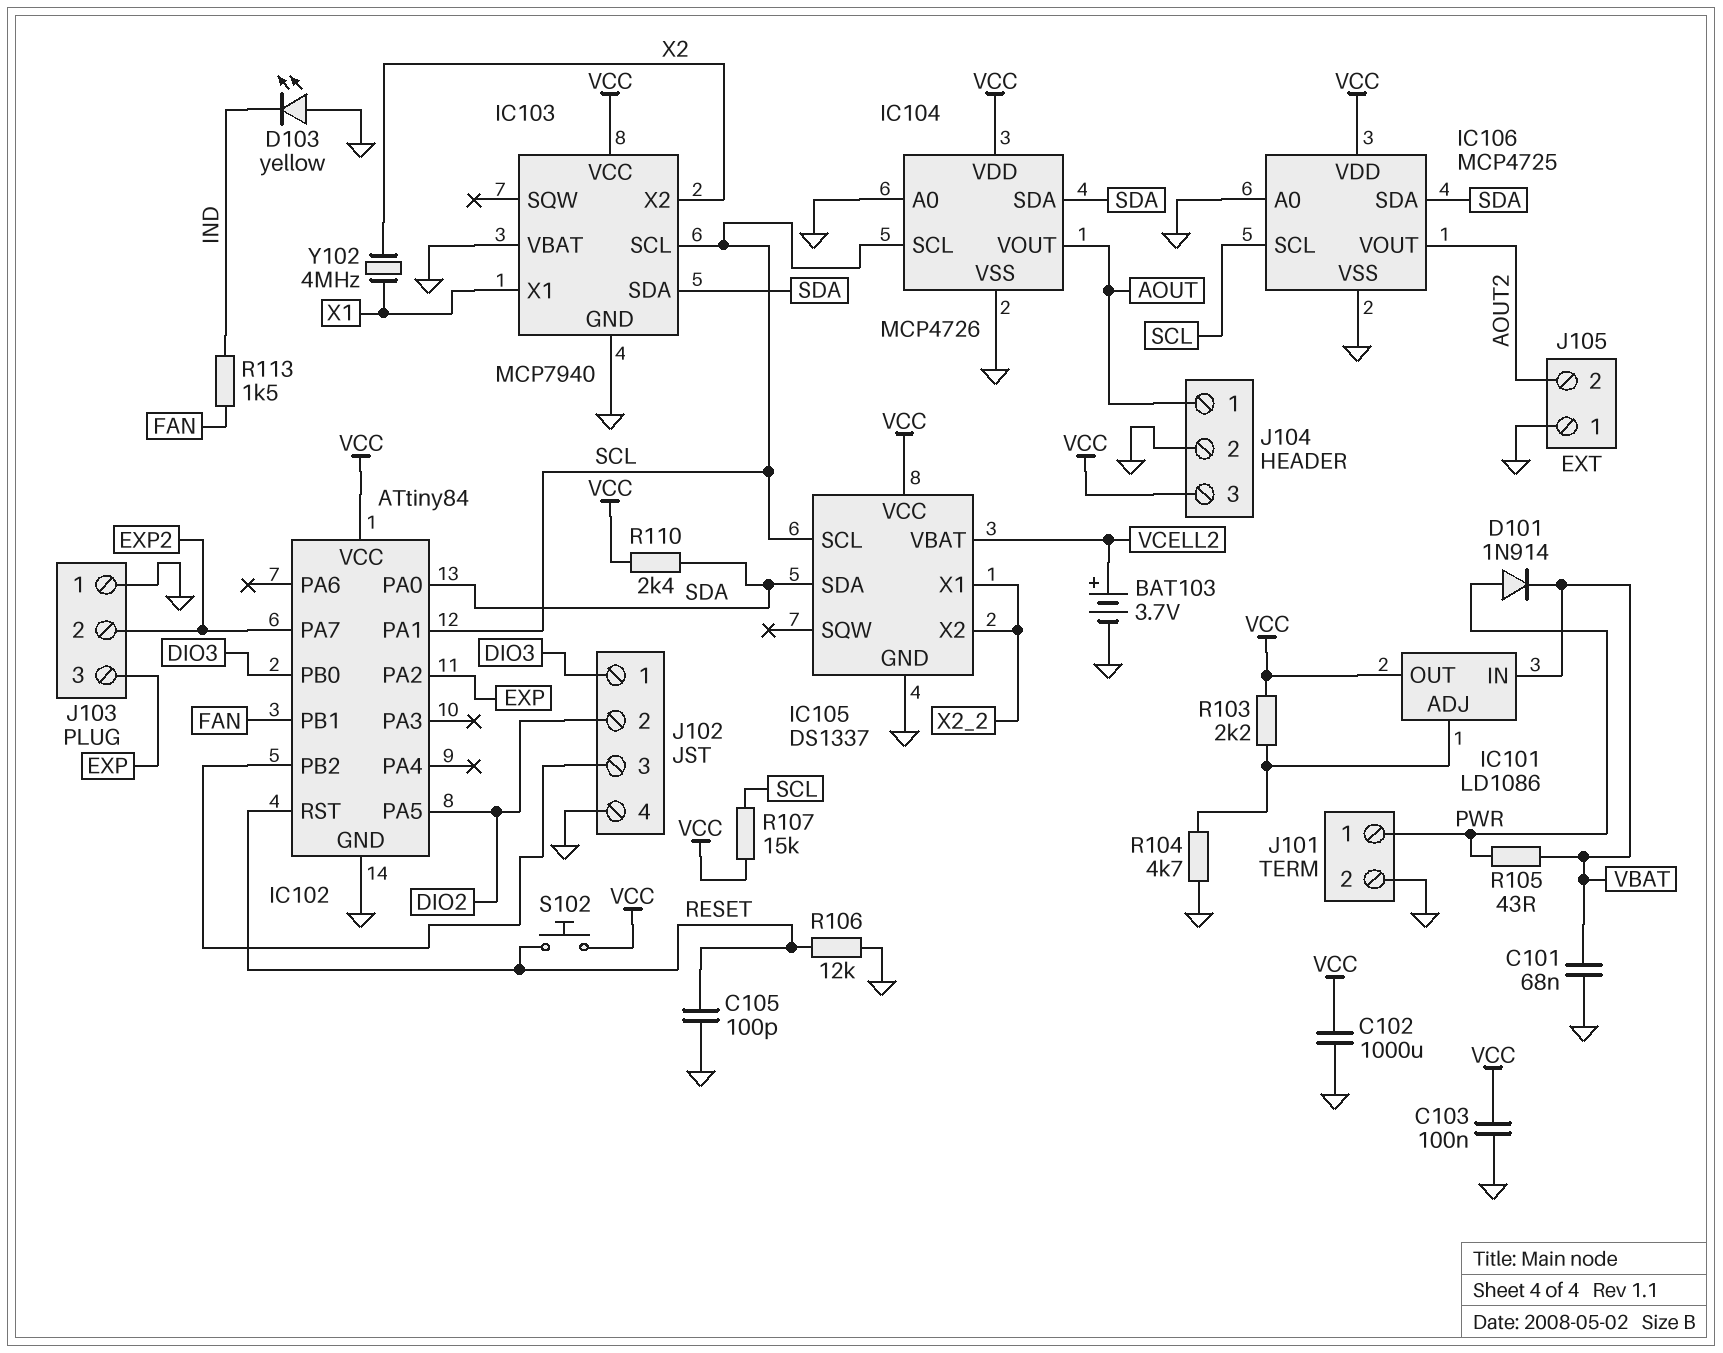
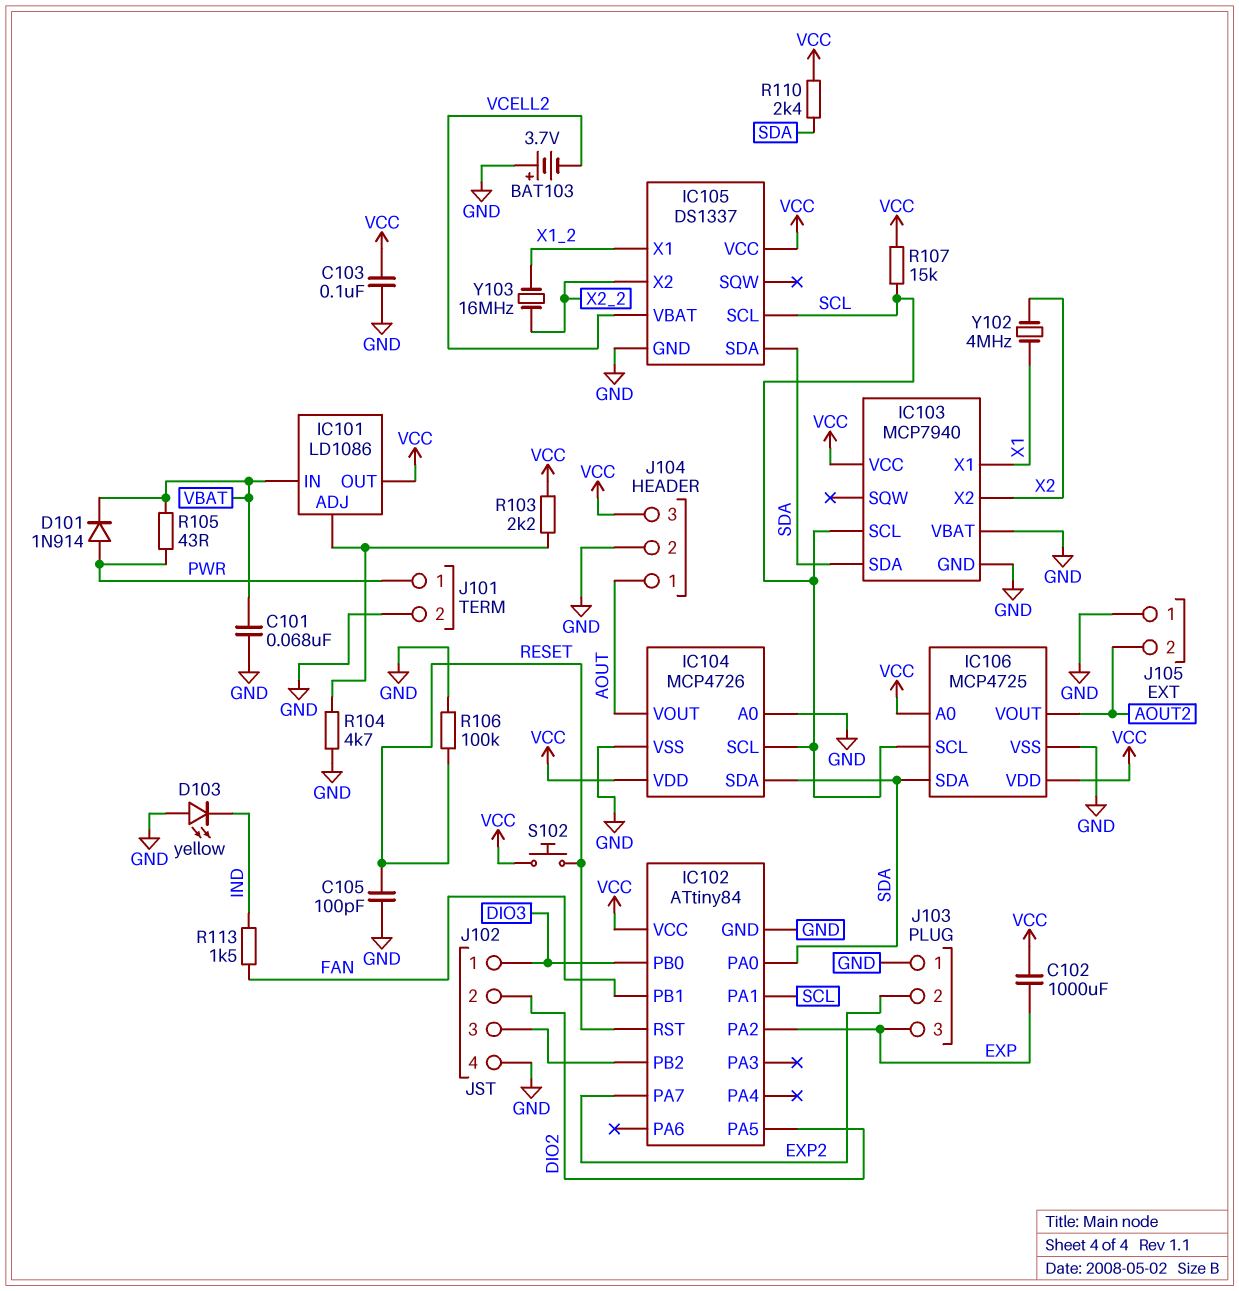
BAT103: 3.7V (plus VCELL2, minus GND) -> 3.7V (plus GND, minus VCELL2)
C102: 1000uF (GND, VCC) -> 1000uF (EXP, VCC)
IC105 pin X1: X2_2 -> X1_2
IC106 pin A0: GND -> VCC
R106: 12k (GND, RESET) -> 100k (GND, RESET)
Y103: none -> 16MHz (X1_2, X2_2)

